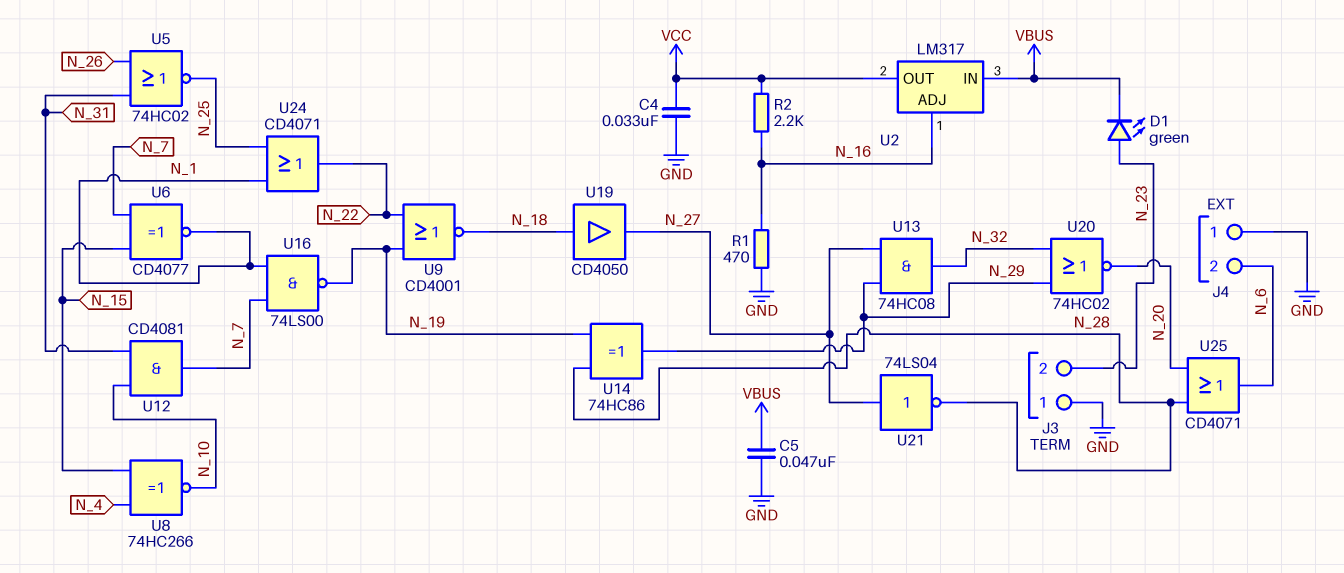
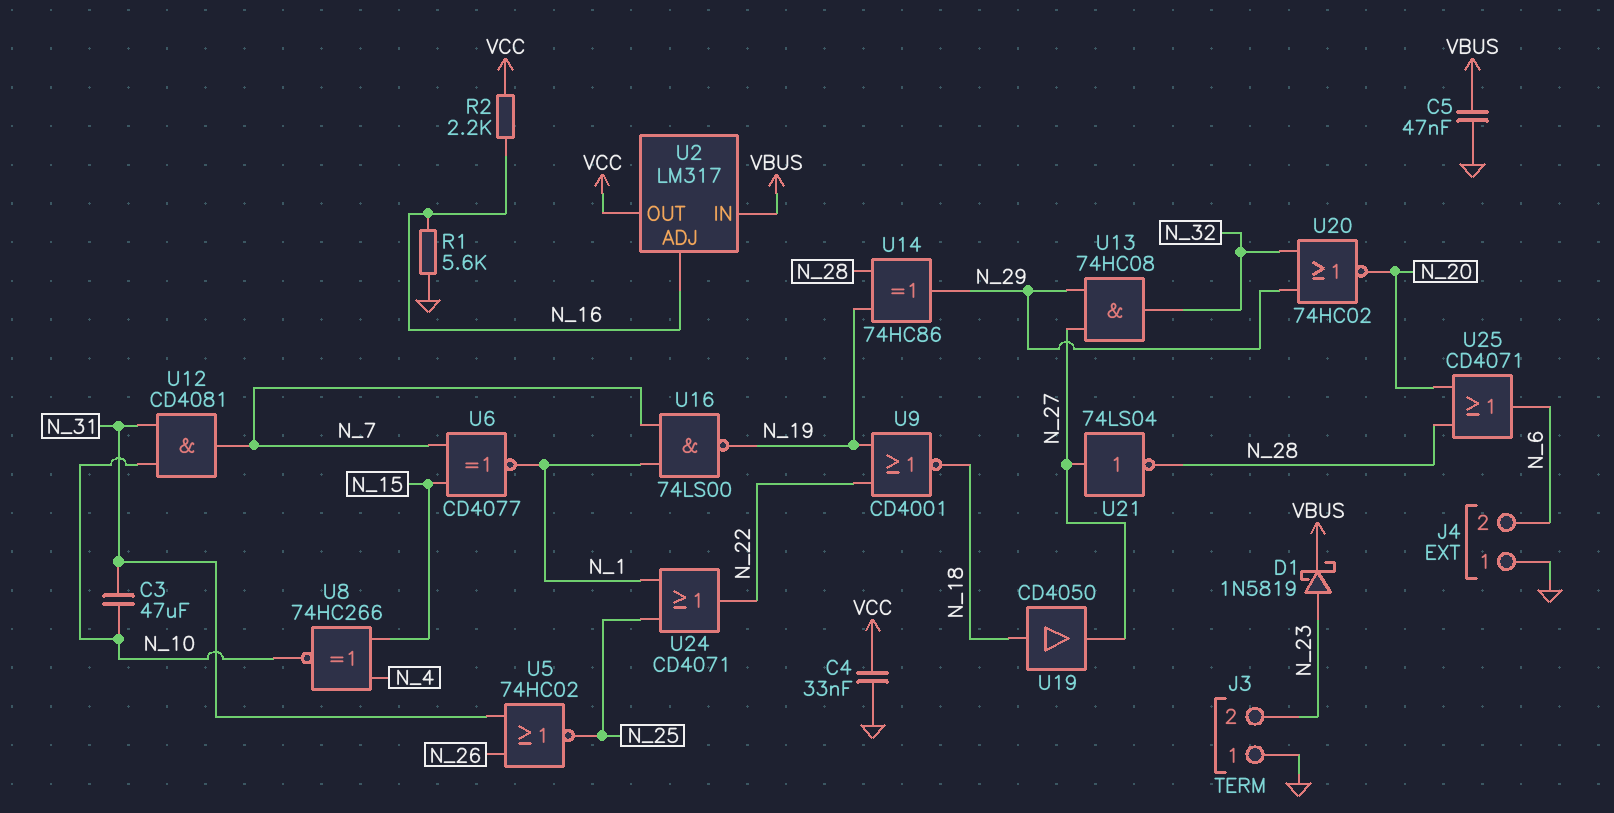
C3: none -> 47uF (N_10, N_31)
D1: LED green (A N_23, K VBUS) -> schottky 1N5819 (A N_23, K VBUS)
R1: 470 (GND, N_16) -> 5.6k (GND, N_16)

